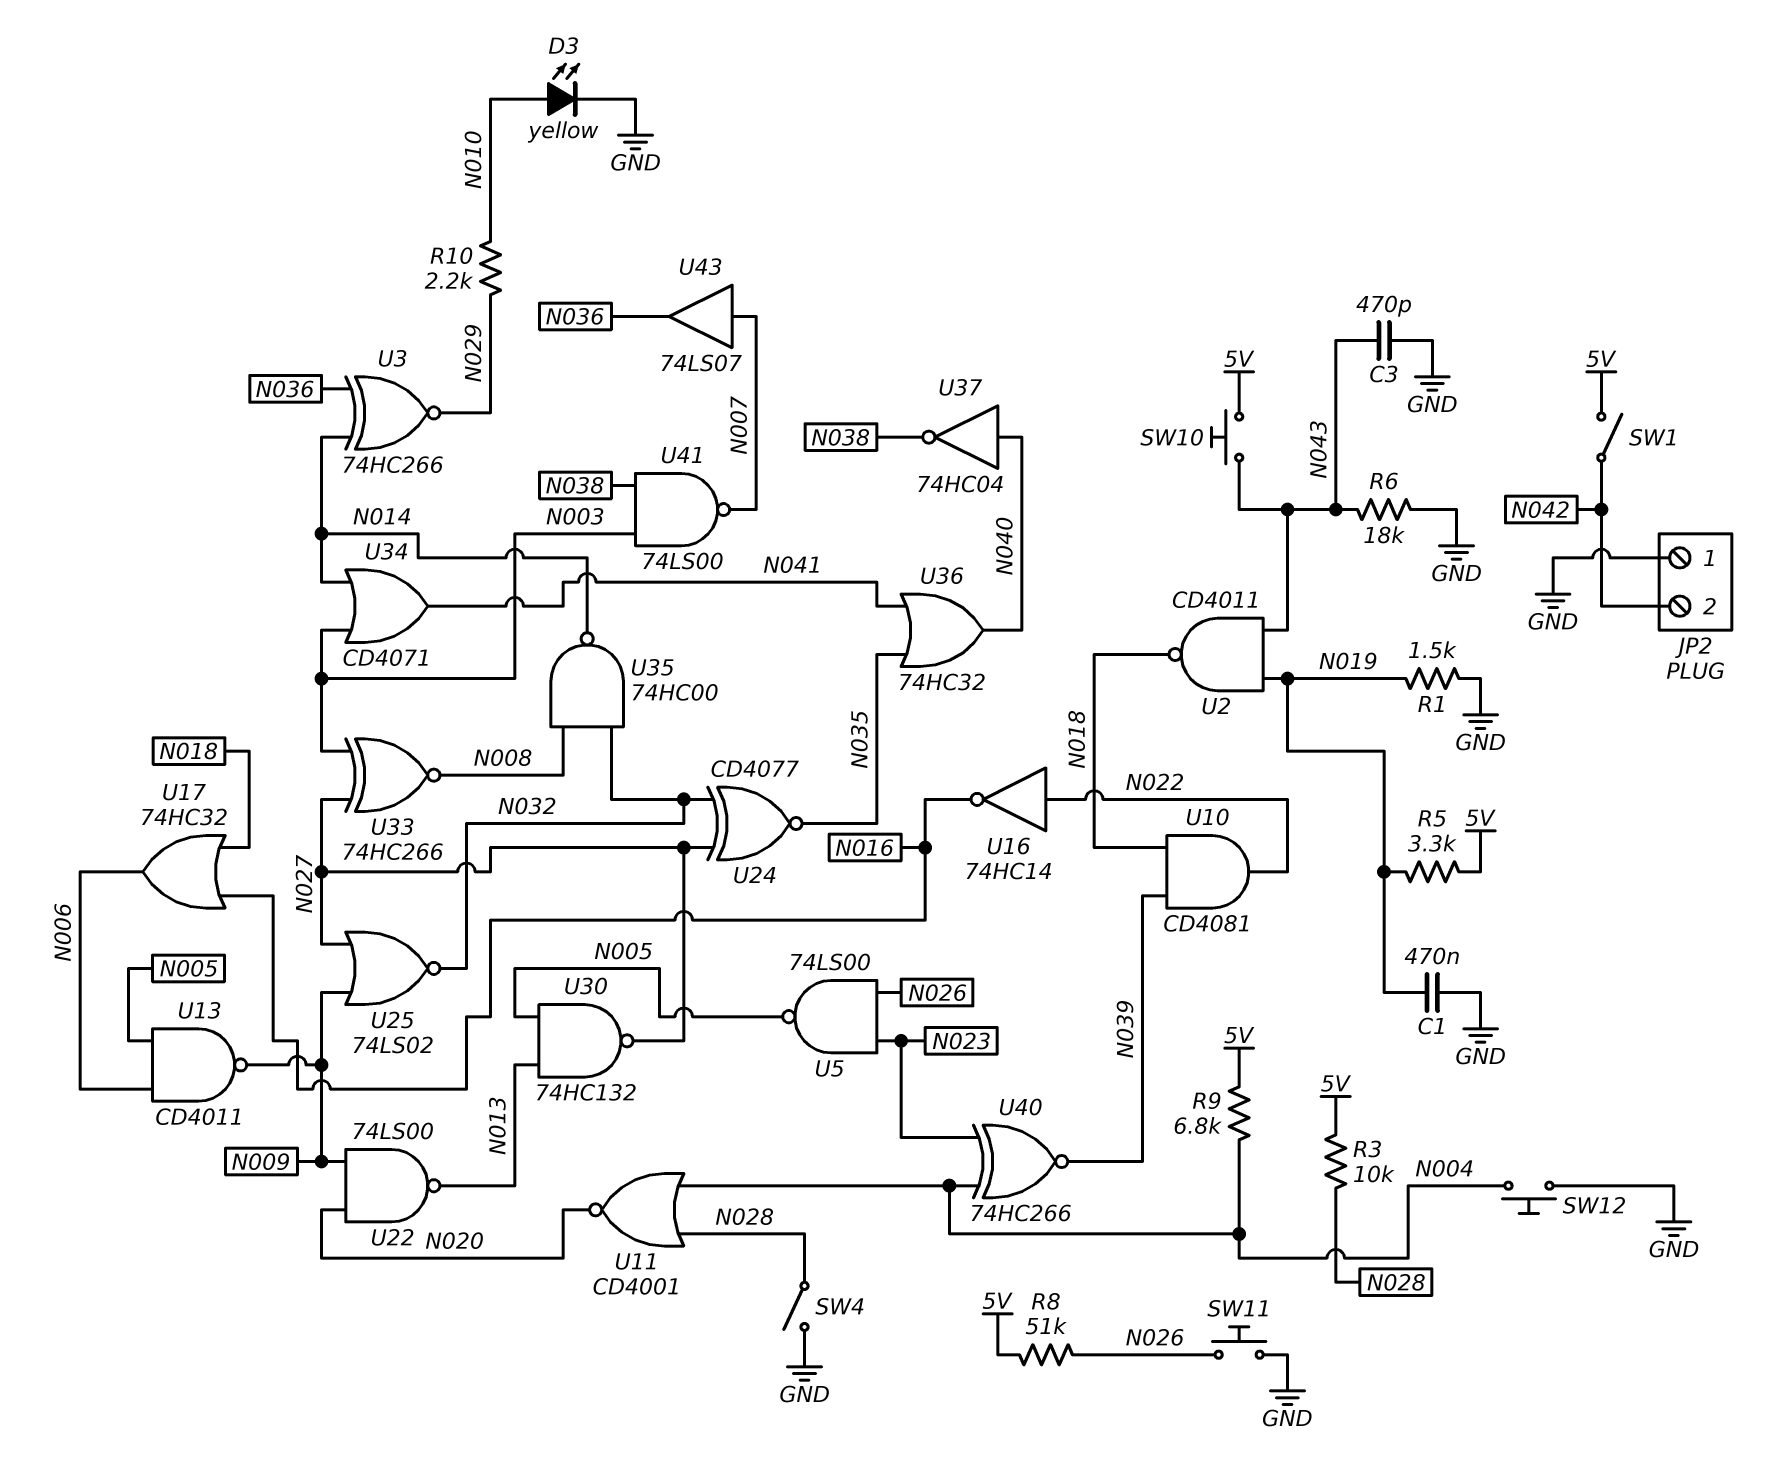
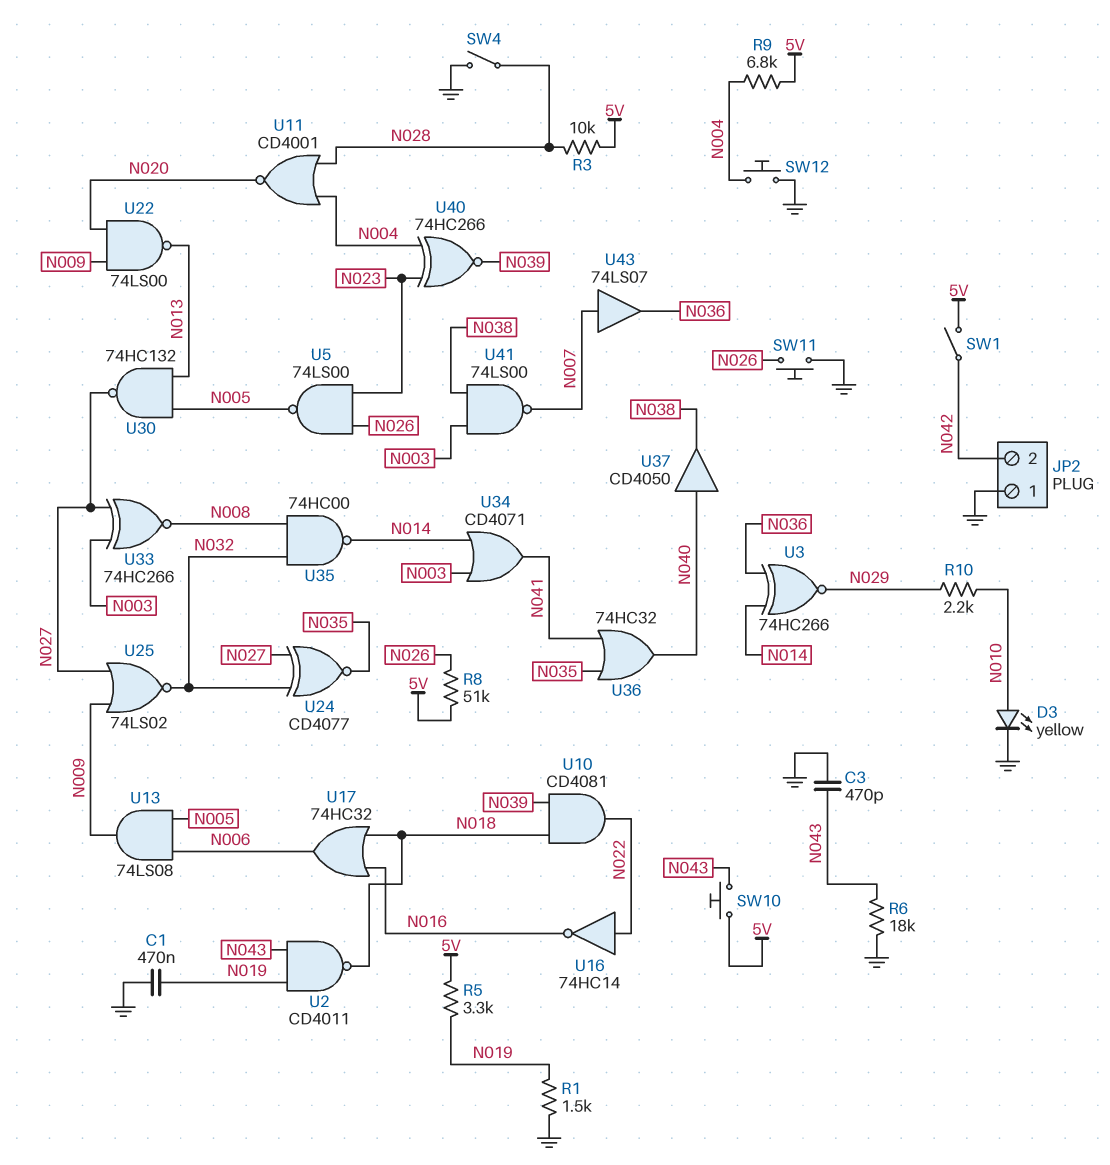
U13: NAND CD4011 (in N005, in N006, out N009) -> AND 74LS08 (in N005, in N006, out N009)
U37: NOT 74HC04 (in N040, out N038) -> buffer CD4050 (in N040, out N038)

